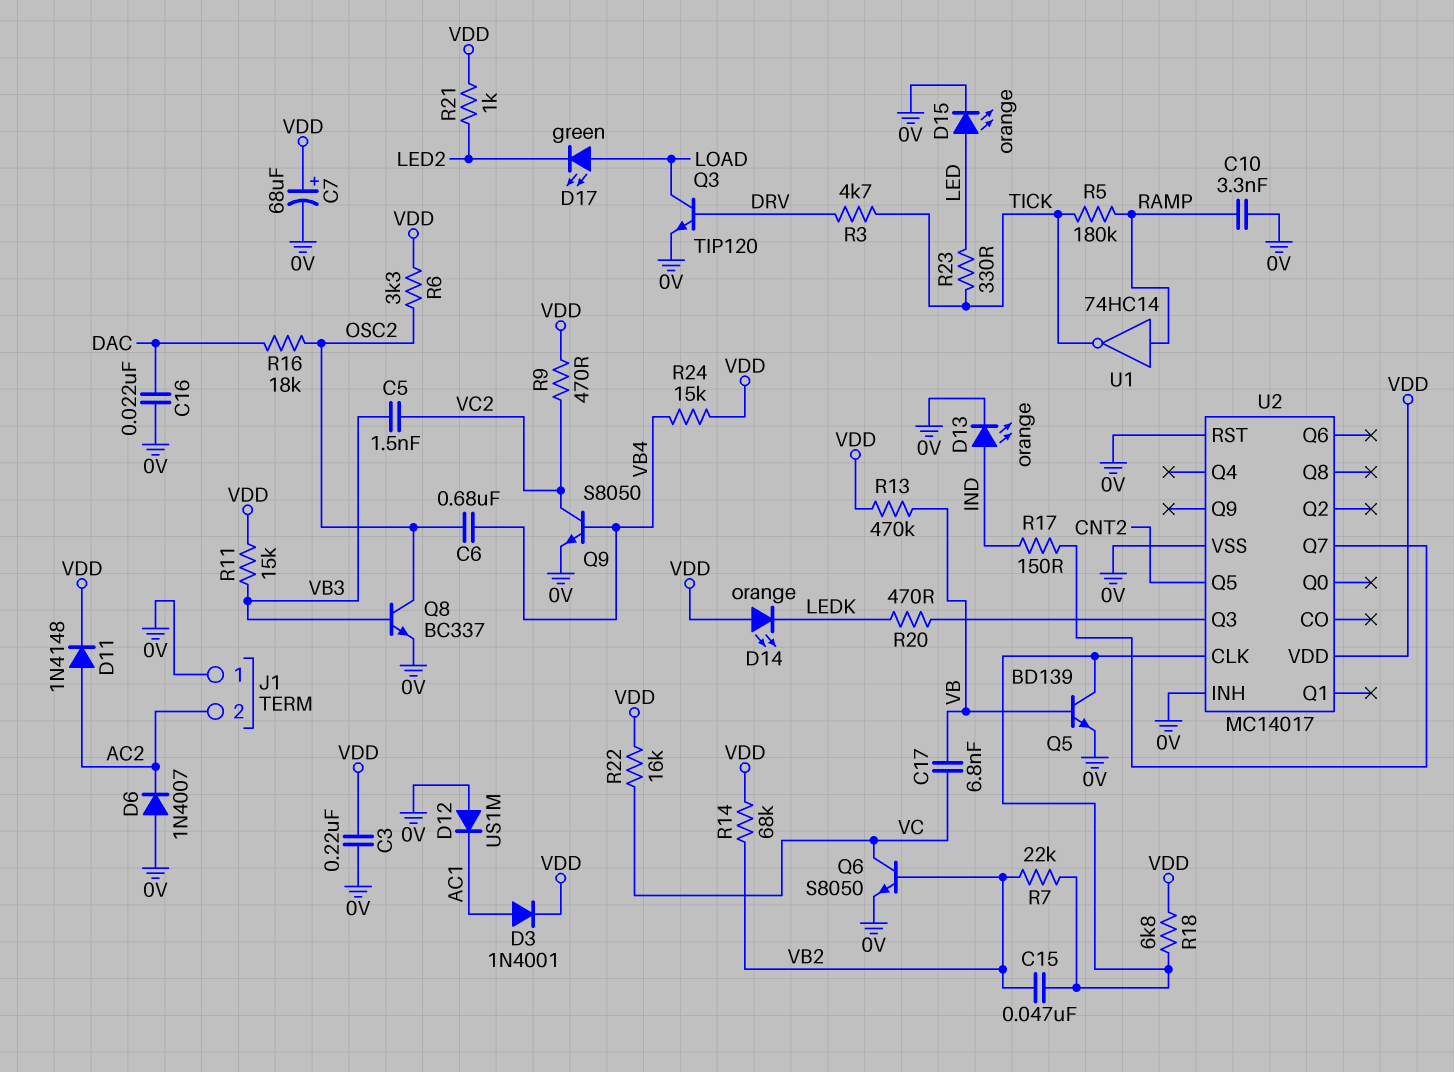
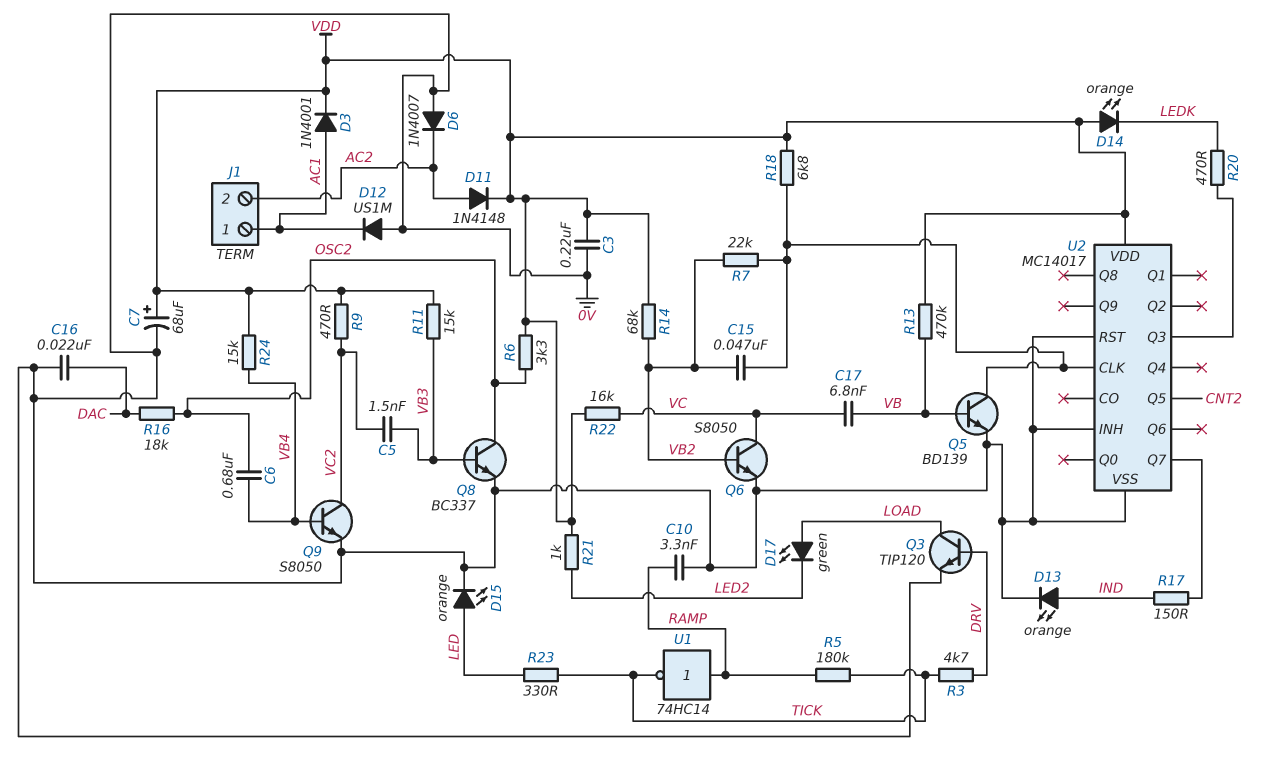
J1 pin 1: 0V -> AC1

